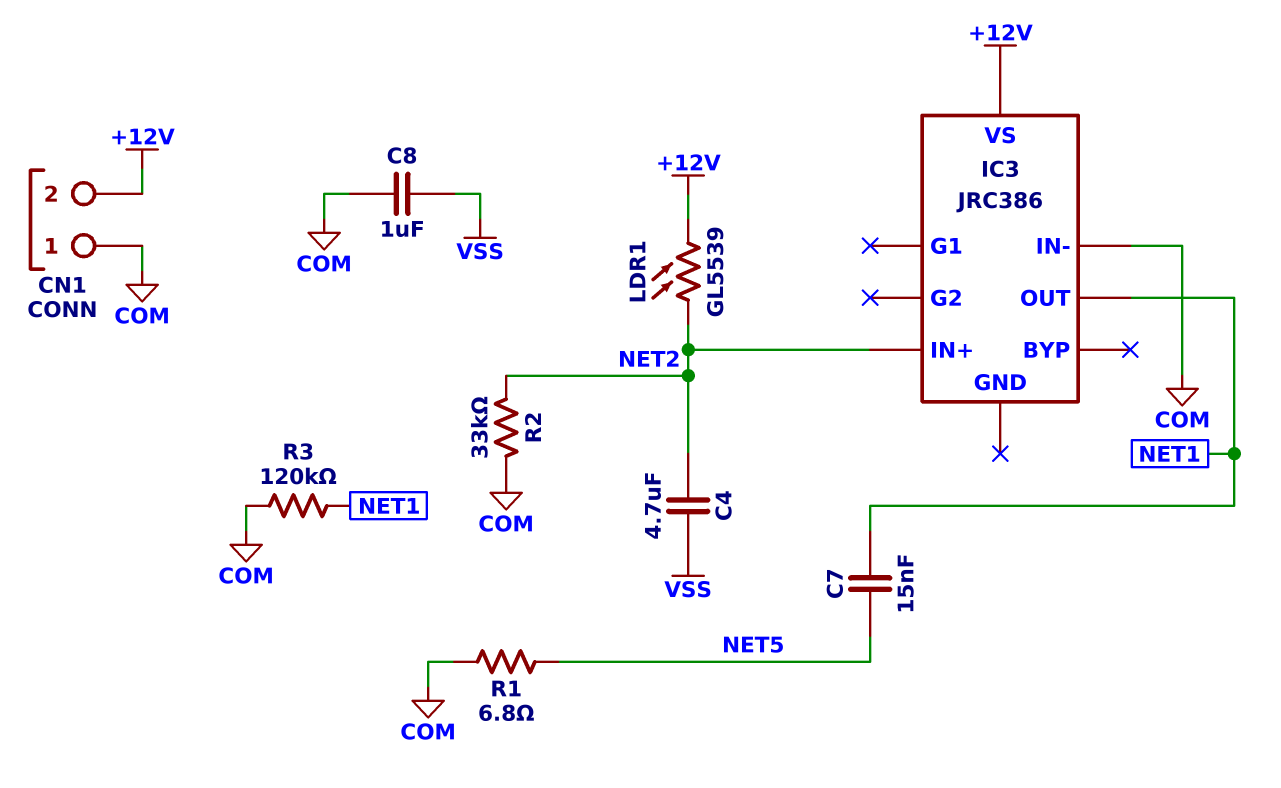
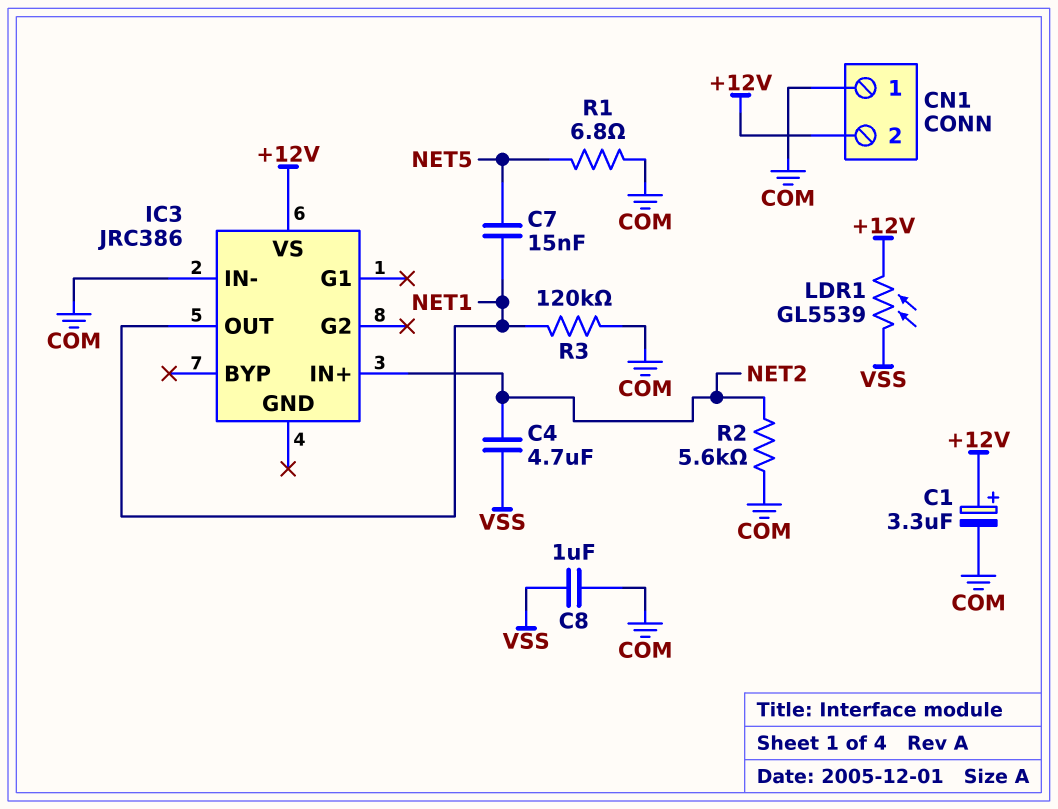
C1: none -> 3.3uF (plus +12V, minus COM)
LDR1: GL5539 (+12V, NET2) -> GL5539 (+12V, VSS)
R2: 33k (COM, NET2) -> 5.6k (COM, NET2)

